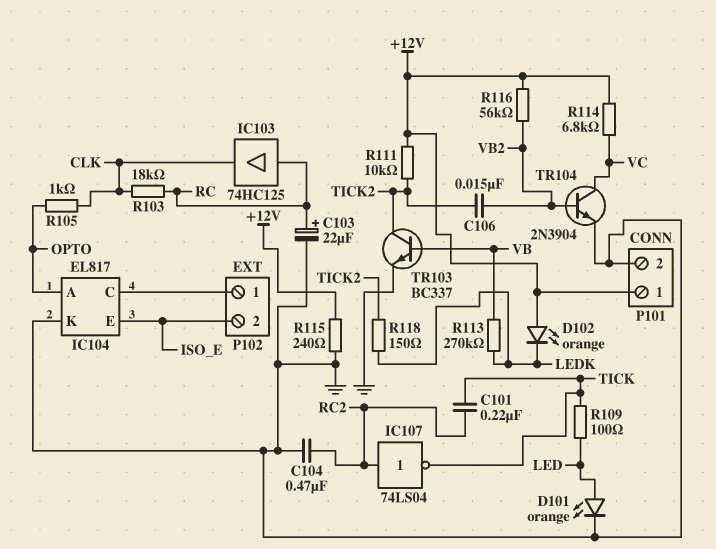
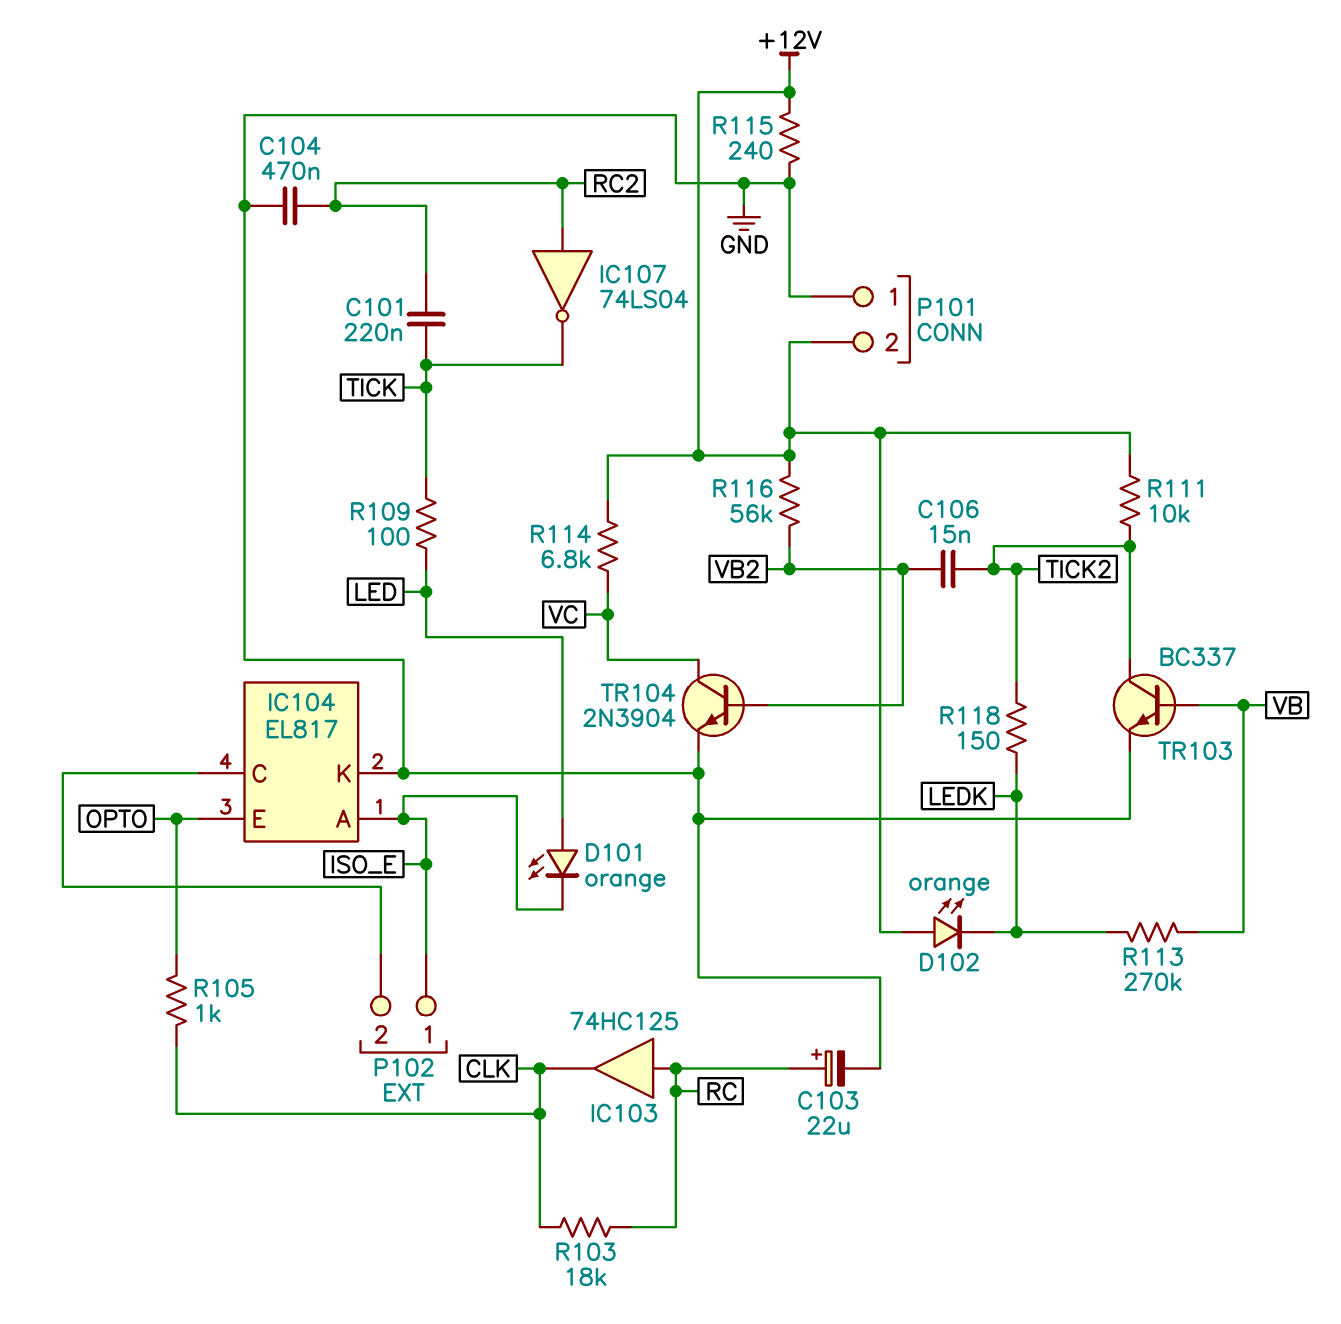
D101: LED orange (A LED, K GND) -> LED orange (A LED, K ISO_E)
IC104 pin A: OPTO -> ISO_E
IC104 pin E: ISO_E -> OPTO
P101 pin 1: +12V -> GND
P101 pin 2: GND -> +12V
P102 pin 1: IC104/C -> ISO_E
P102 pin 2: ISO_E -> IC104/C

